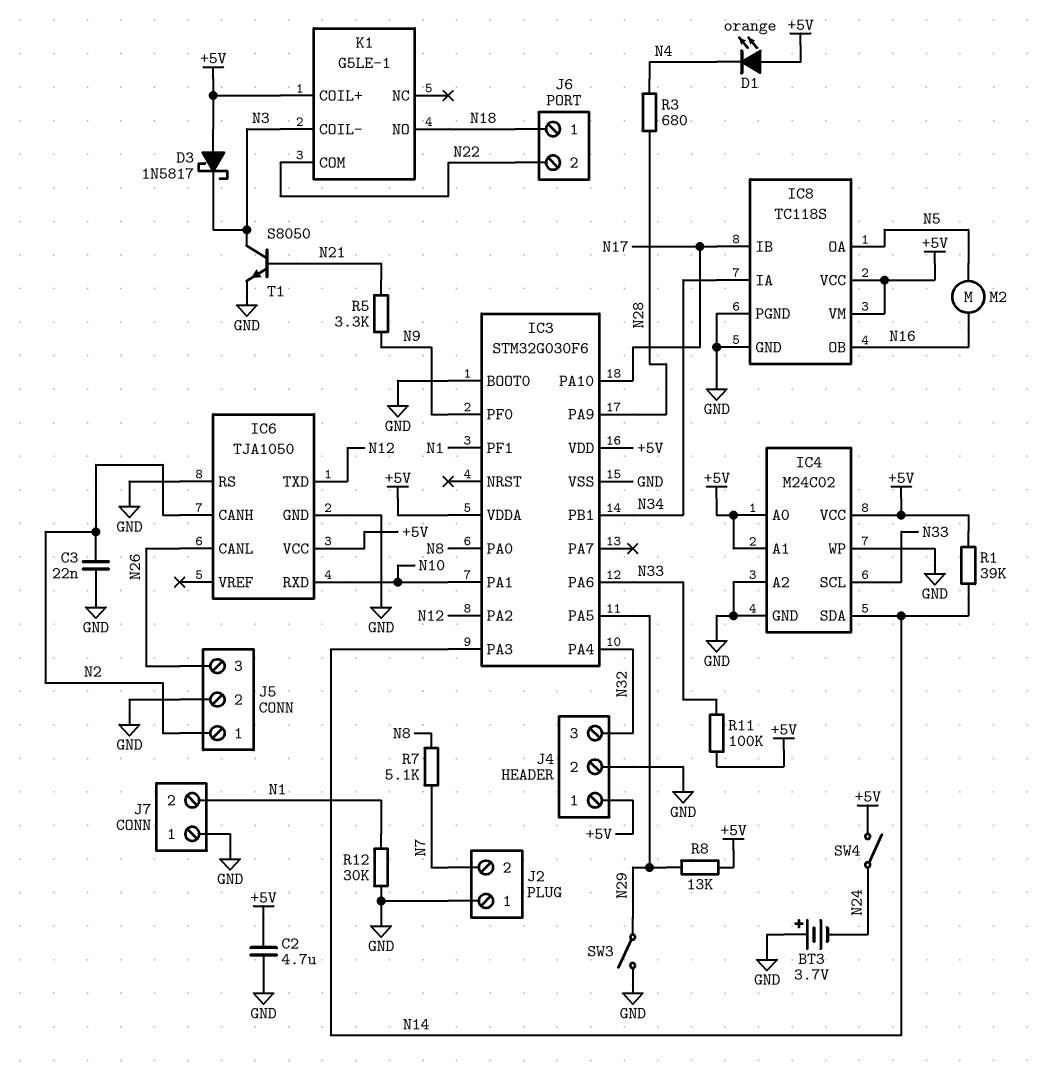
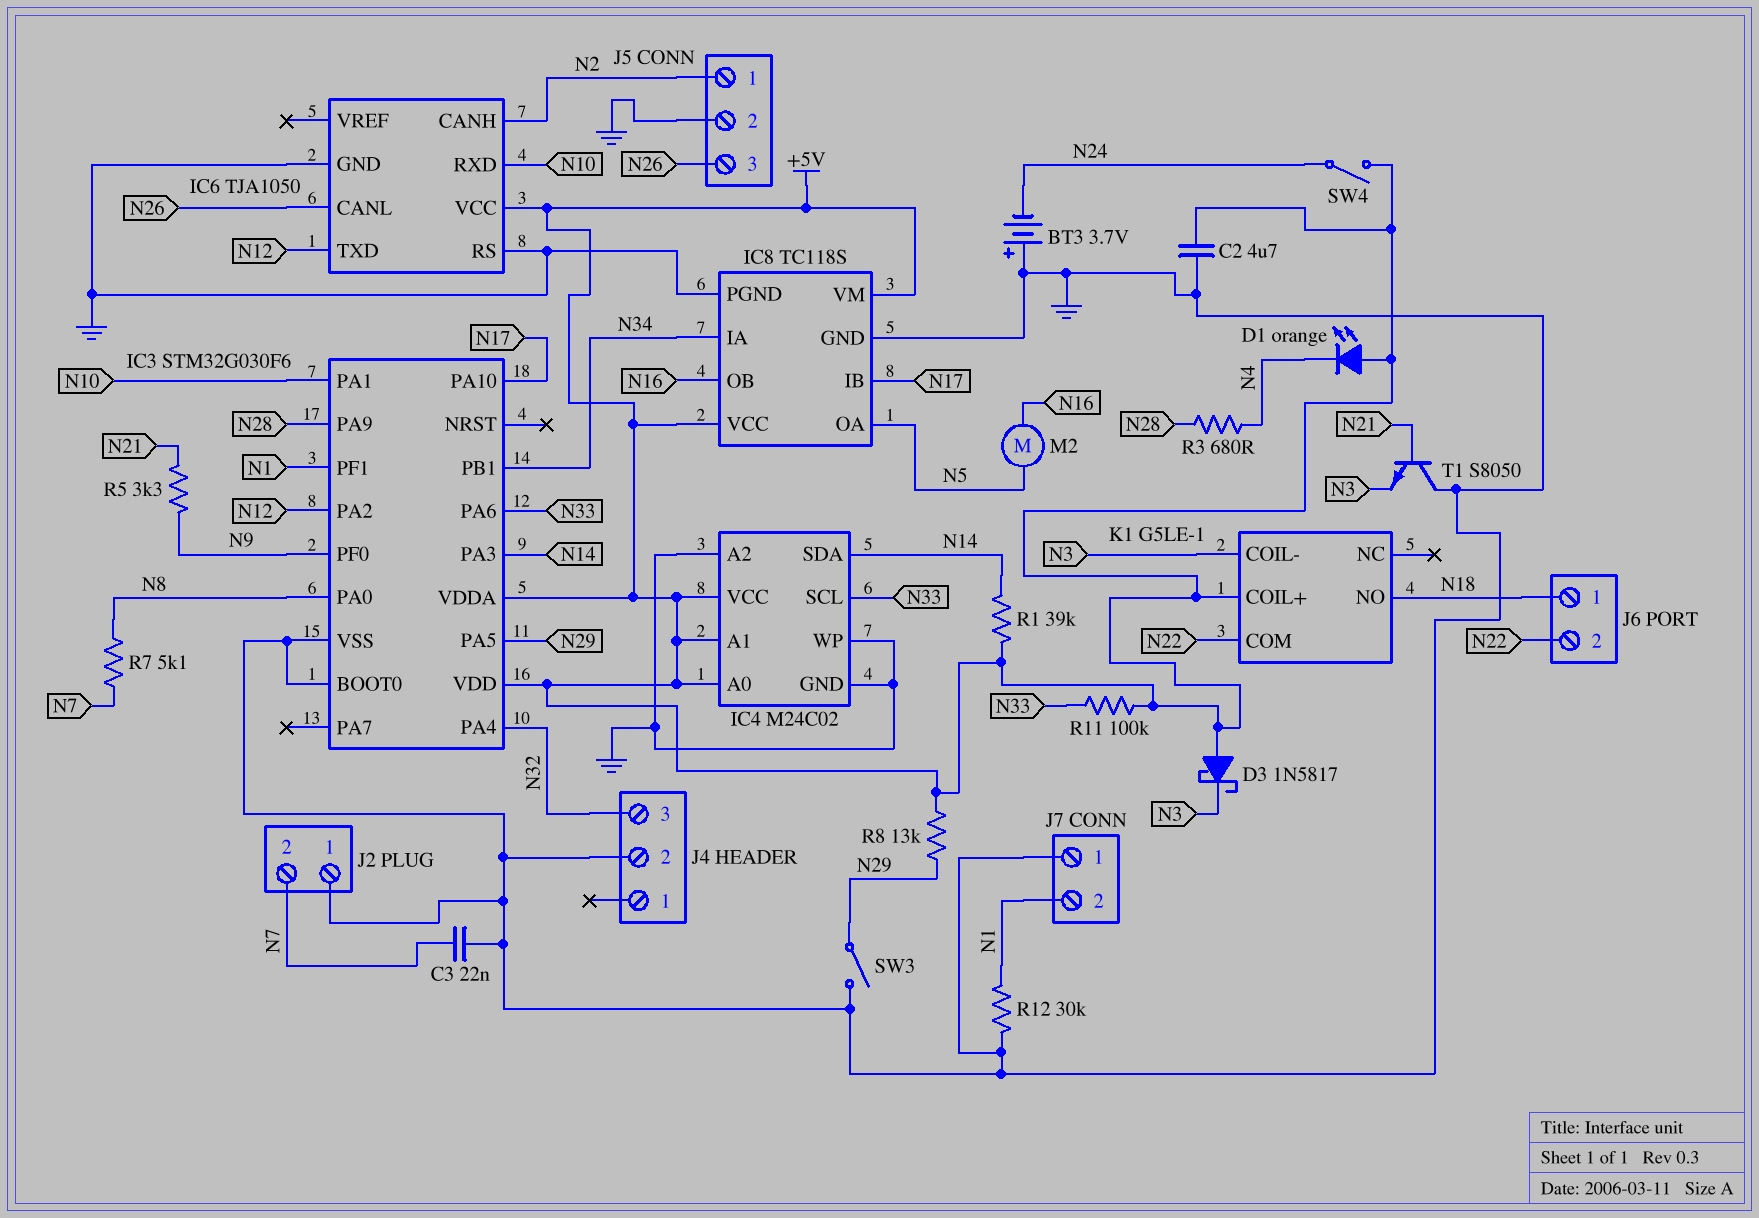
C3: 22nF (GND, N2) -> 22nF (GND, N7)
J4 pin 1: +5V -> none
T1: NPN S8050 (B N21, C N3, E GND) -> NPN S8050 (B N21, C GND, E N3)

